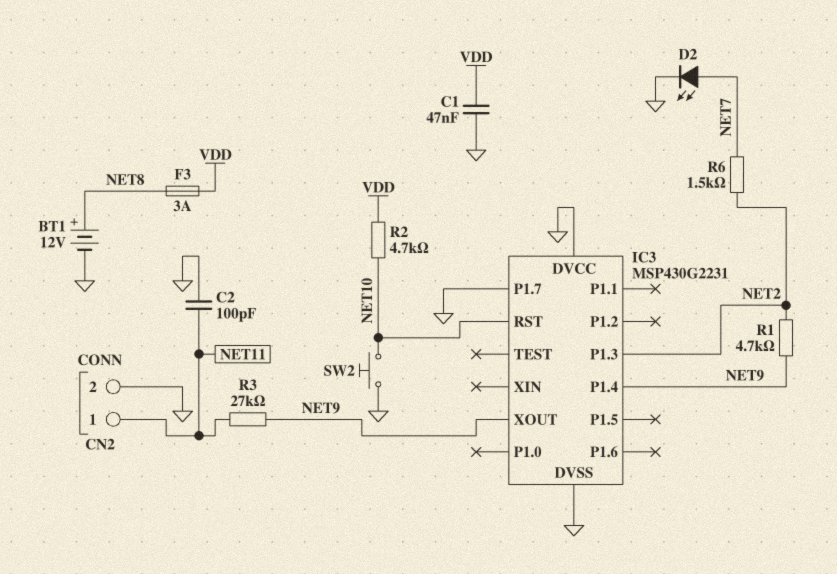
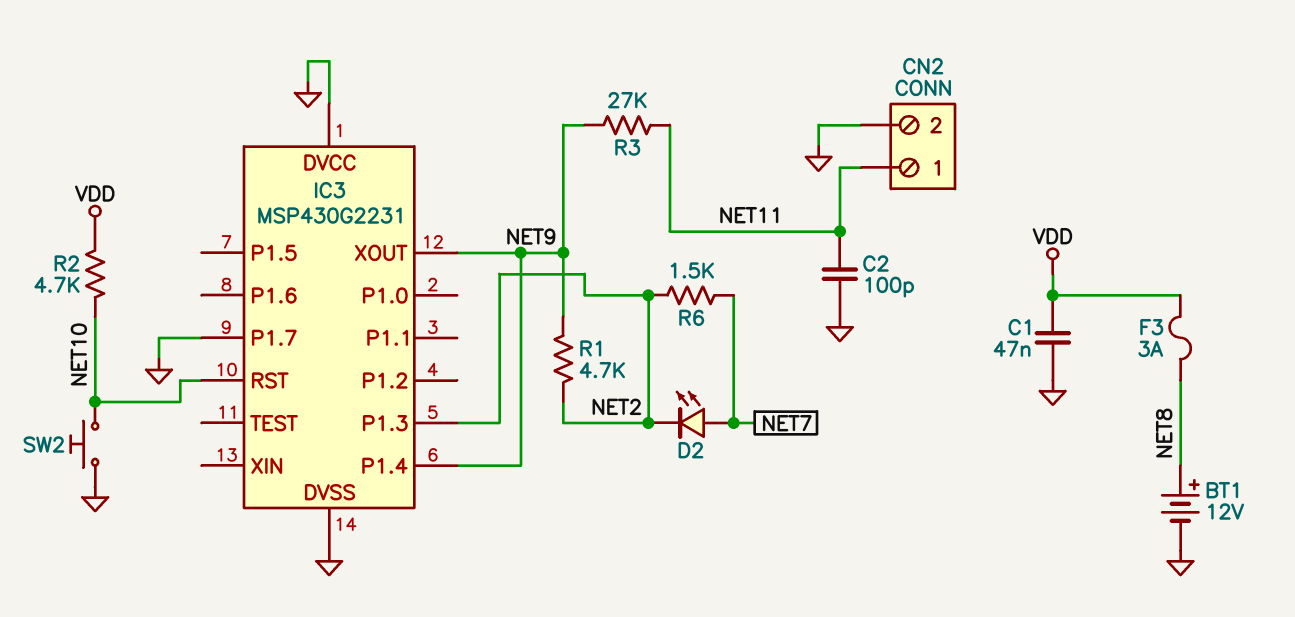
D2: LED (A NET7, K GND) -> LED (A NET7, K NET2)

